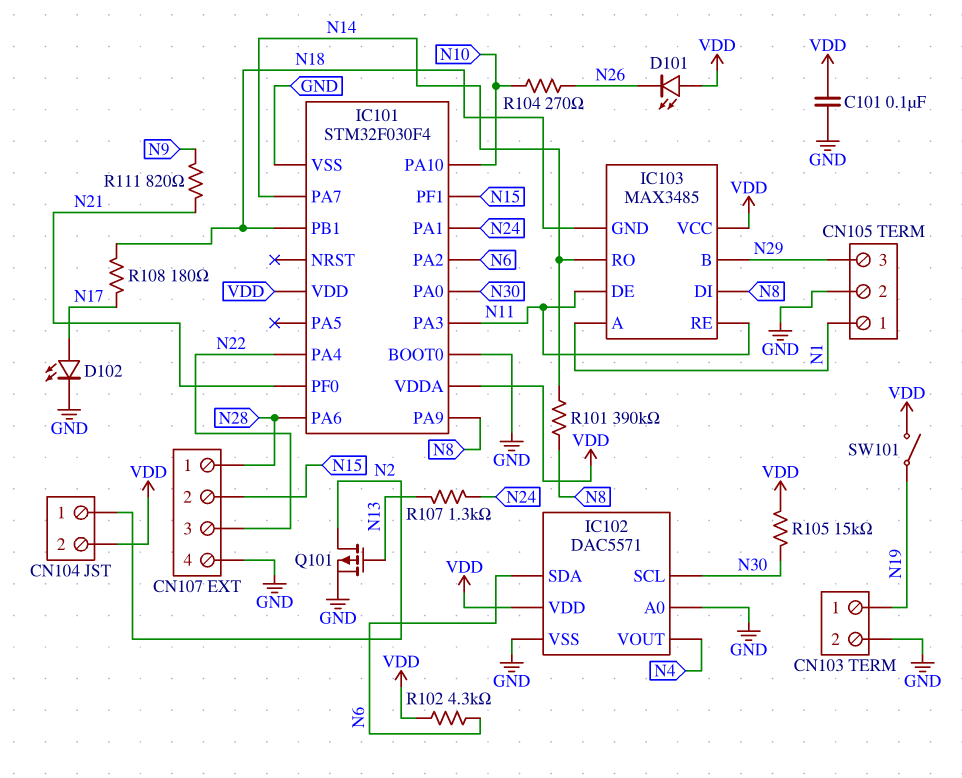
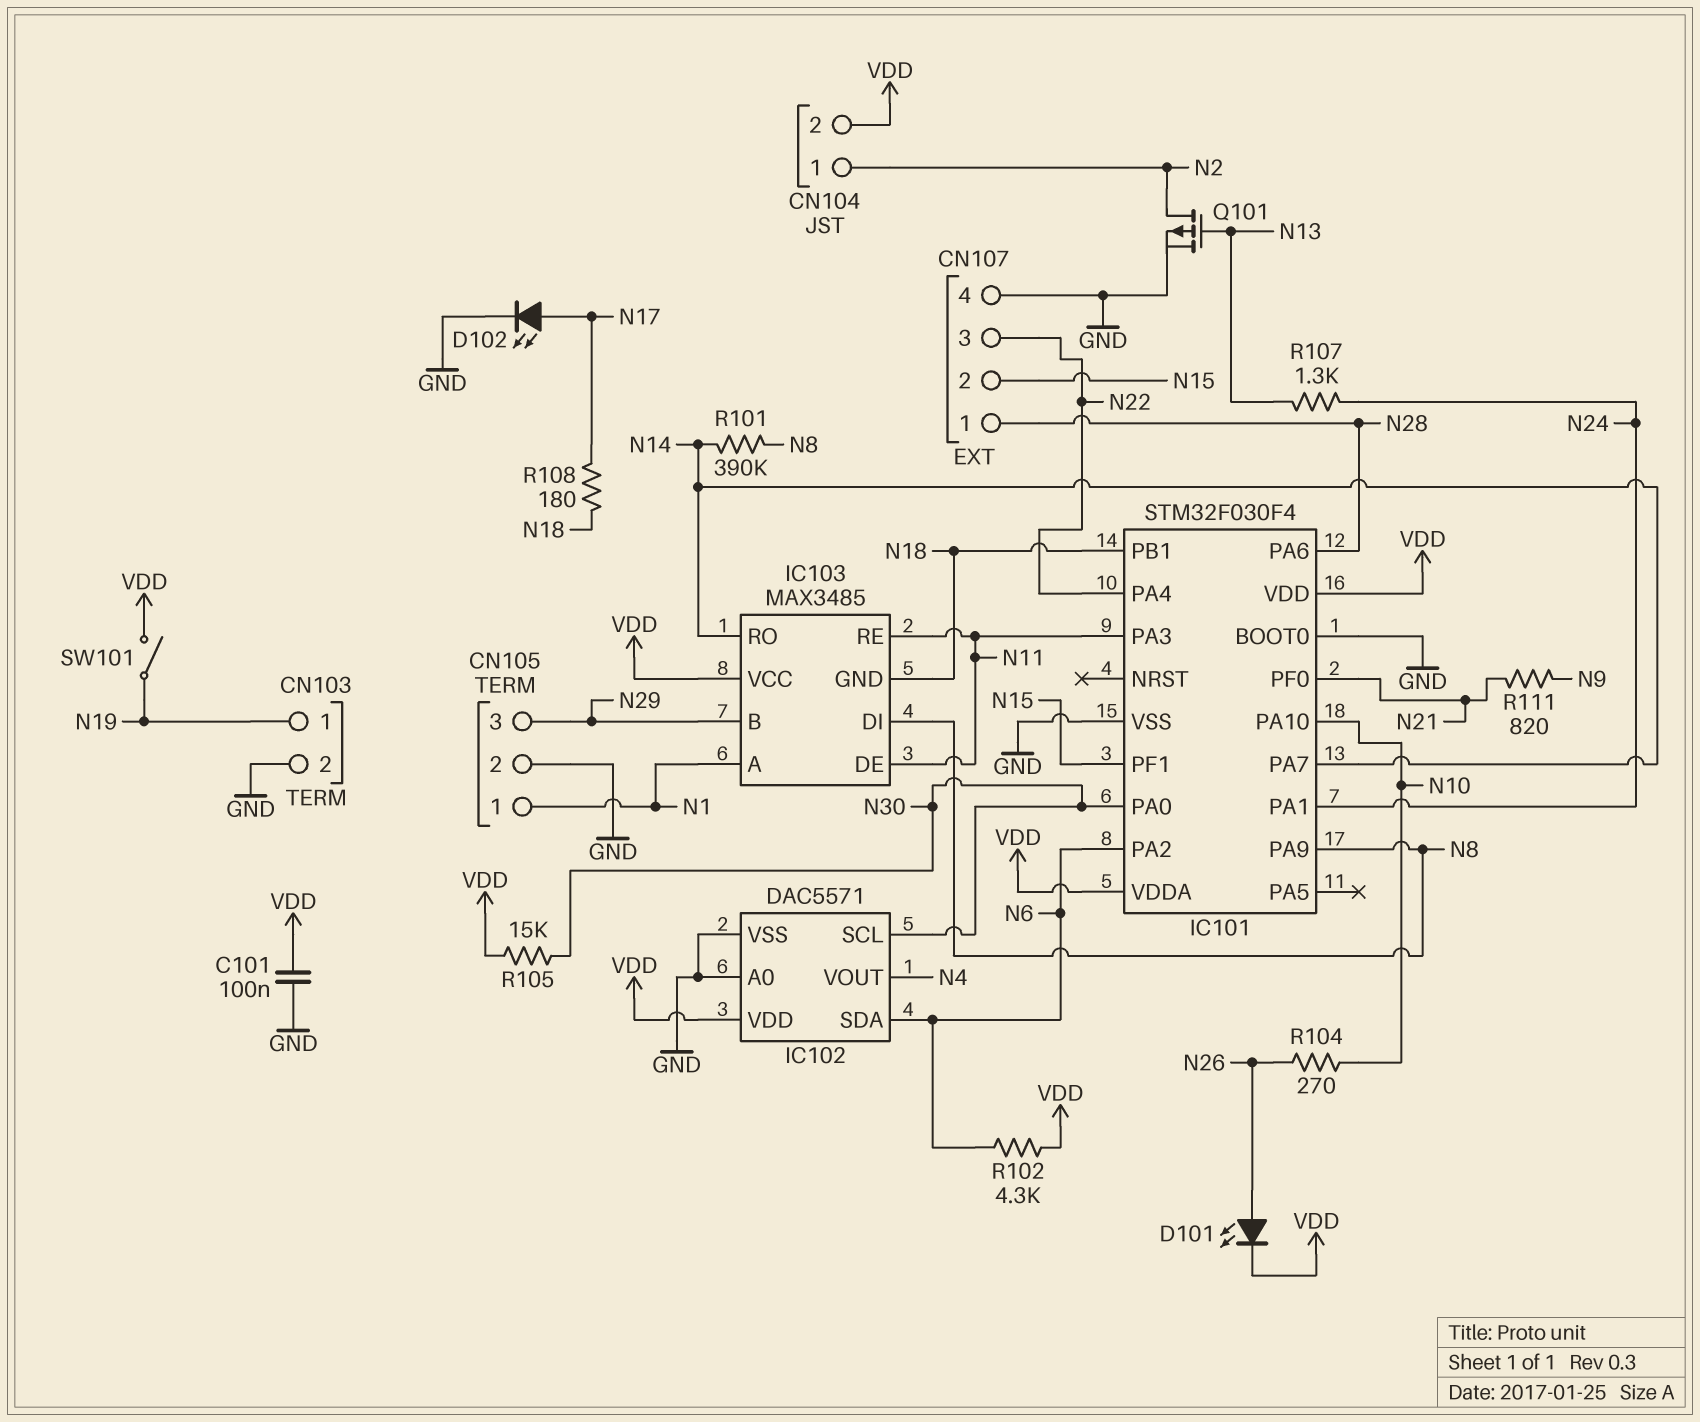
D101: LED (A VDD, K N26) -> LED (A N26, K VDD)

